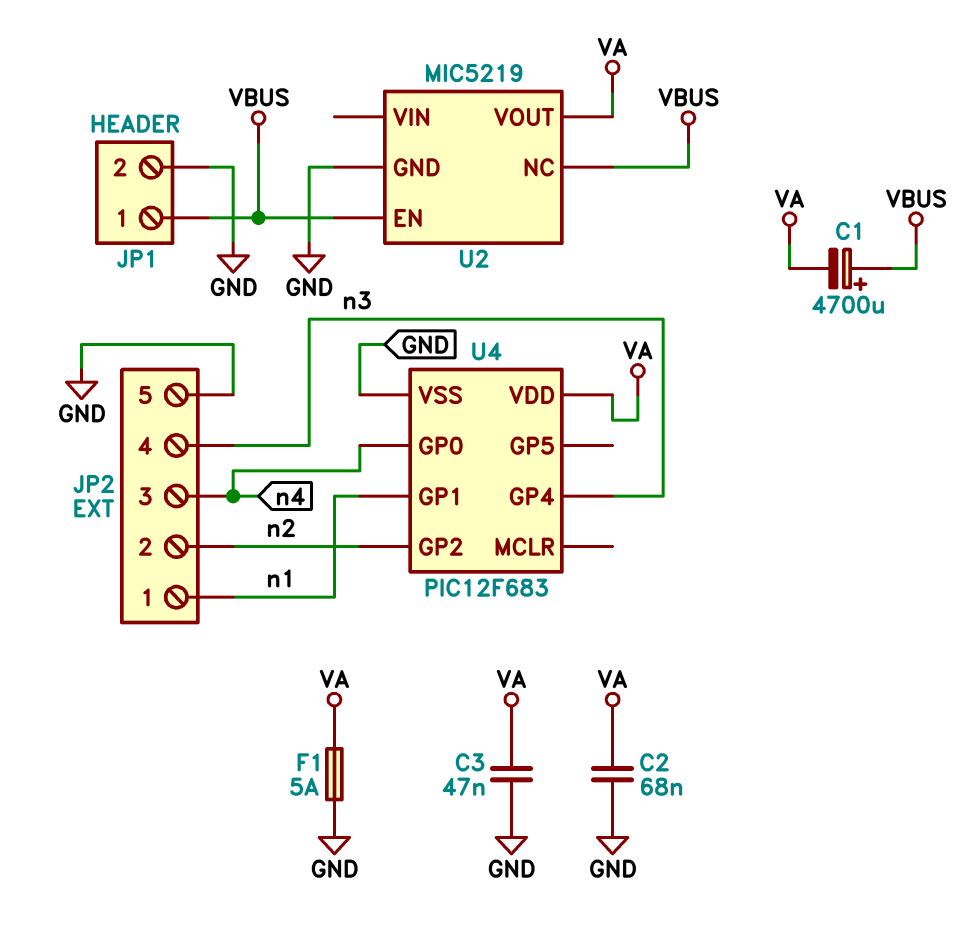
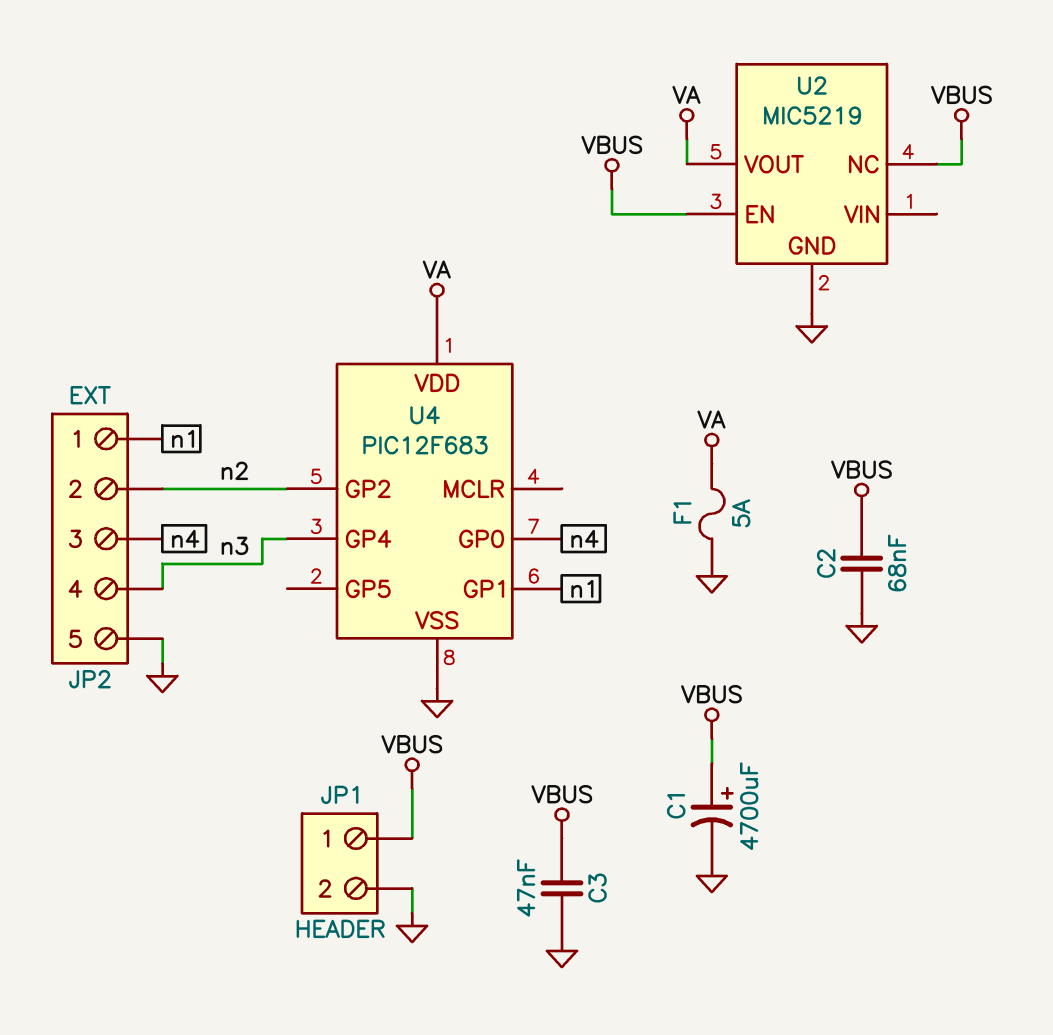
C1: 4700uF (plus VBUS, minus VA) -> 4700uF (plus VBUS, minus GND)
C2: 68nF (GND, VA) -> 68nF (GND, VBUS)
C3: 47nF (GND, VA) -> 47nF (GND, VBUS)

